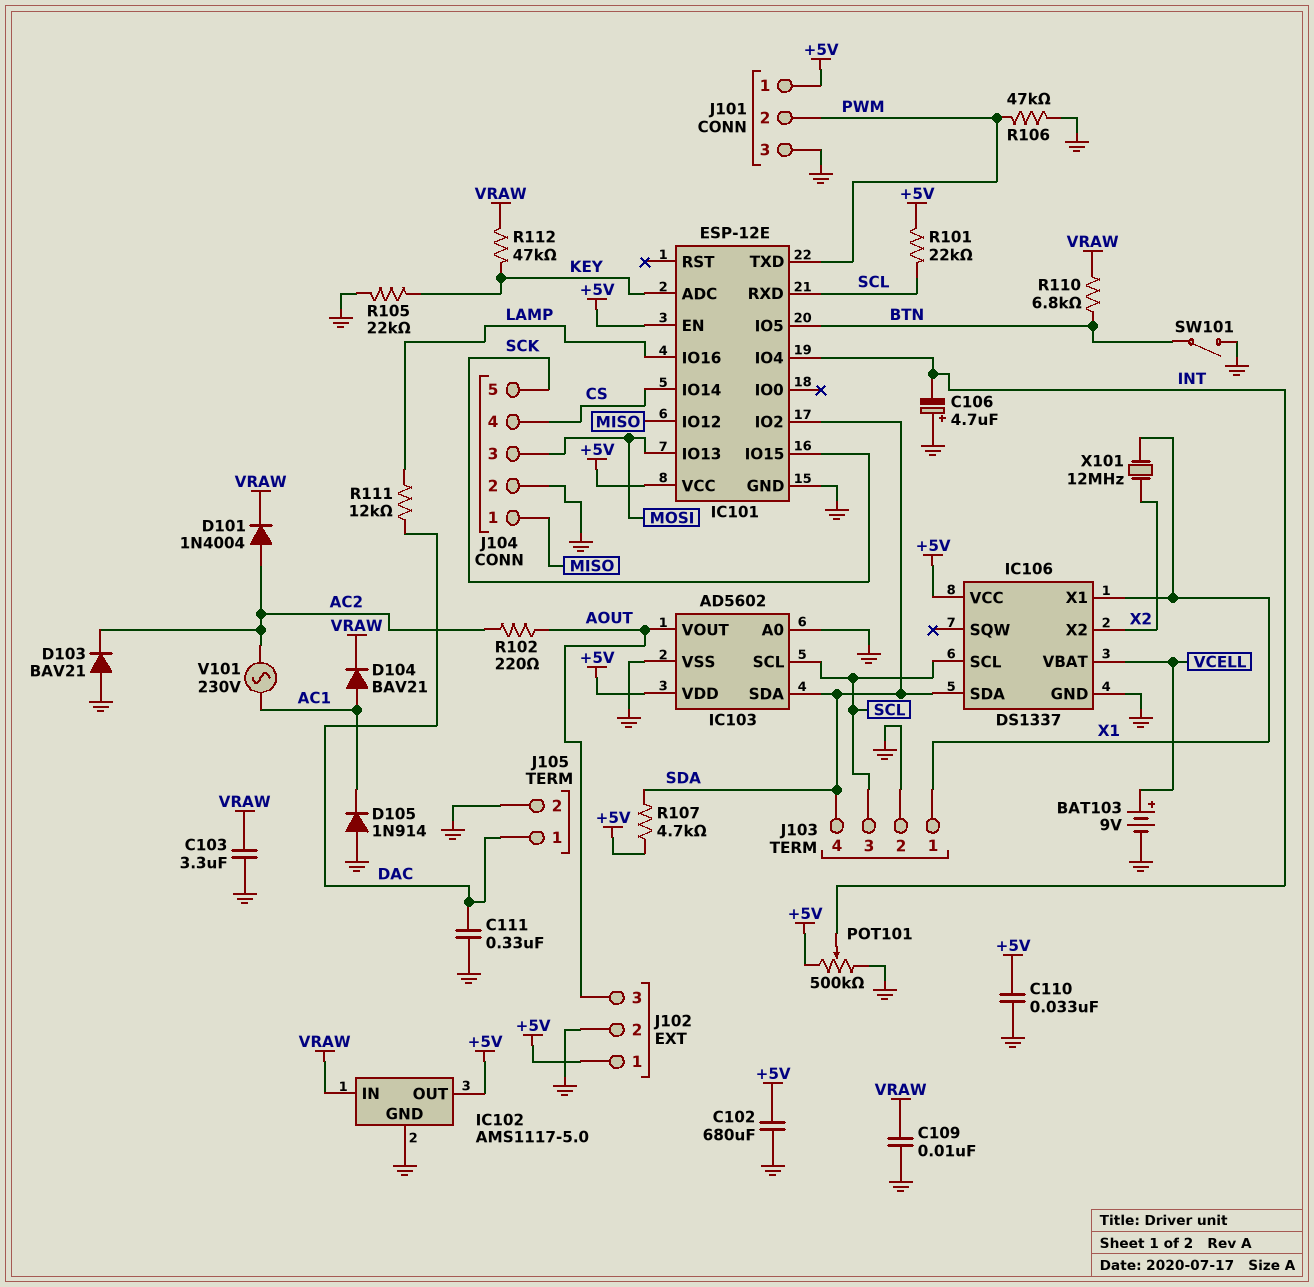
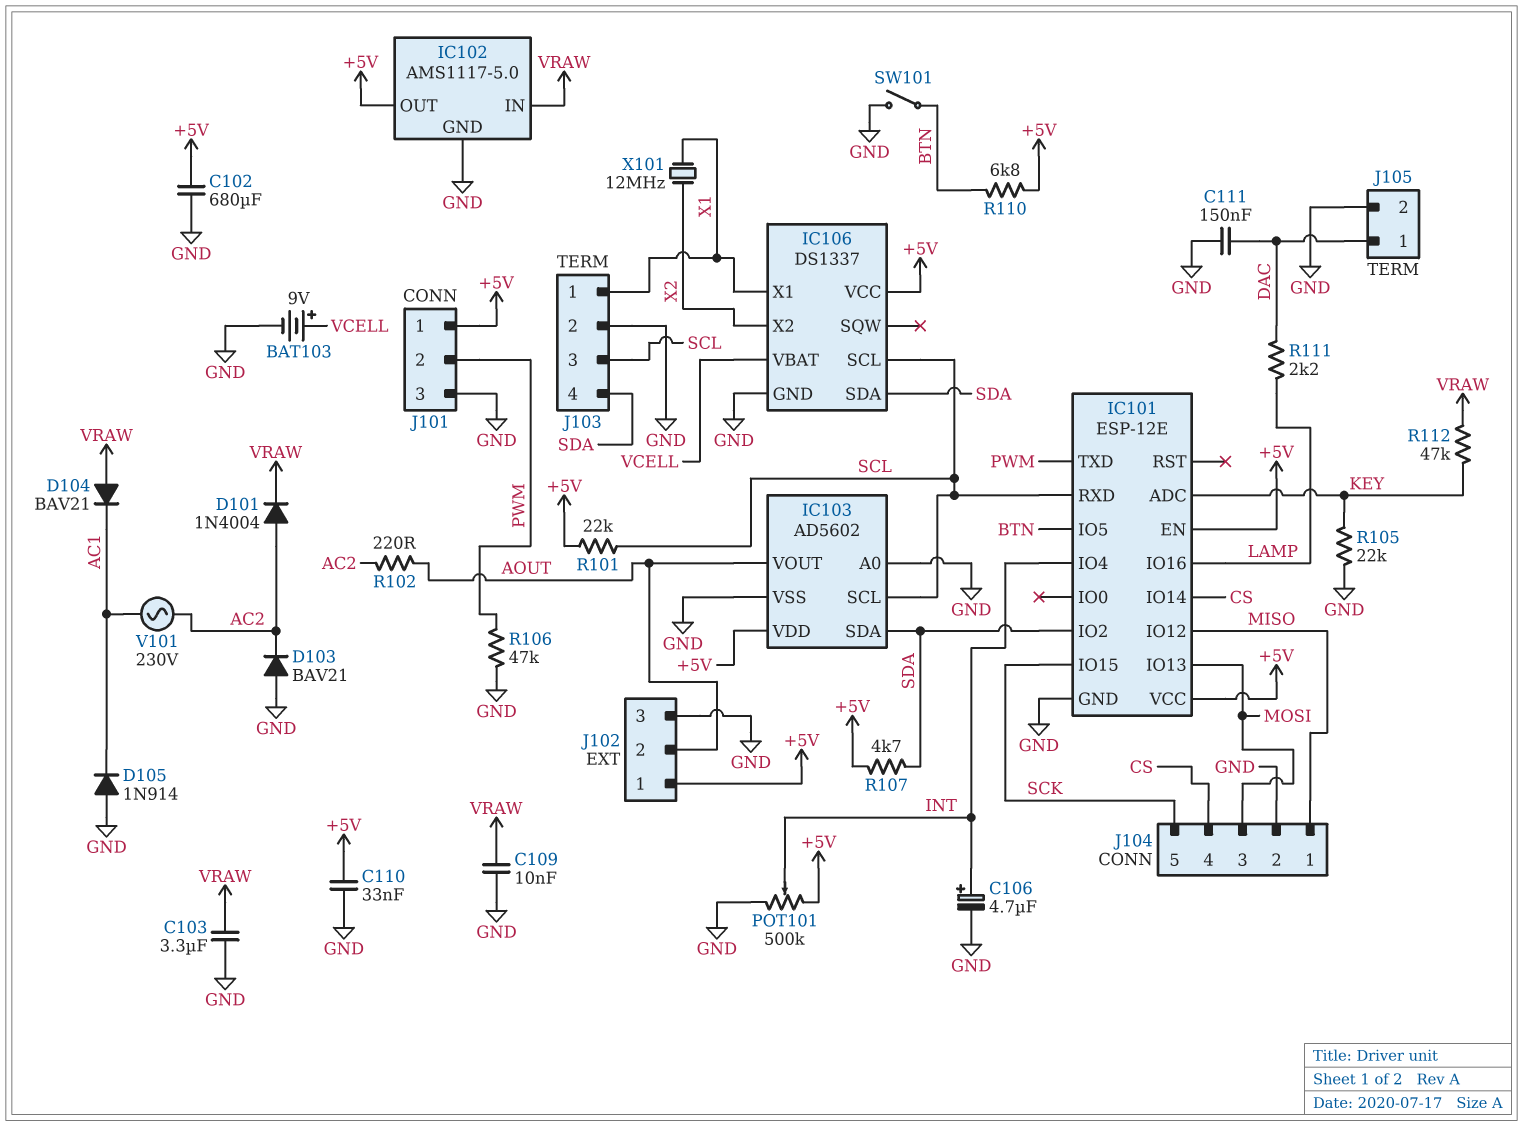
C106: 4.7uF (plus GND, minus INT) -> 4.7uF (plus INT, minus GND)
C111: 330nF (DAC, GND) -> 150nF (DAC, GND)
D104: diode BAV21 (A AC1, K VRAW) -> diode BAV21 (A VRAW, K AC1)
J102 pin 2: GND -> AOUT
J102 pin 3: AOUT -> GND
R110: 6.8k (BTN, VRAW) -> 6.8k (+5V, BTN)
R111: 12k (DAC, LAMP) -> 2.2k (DAC, LAMP)

